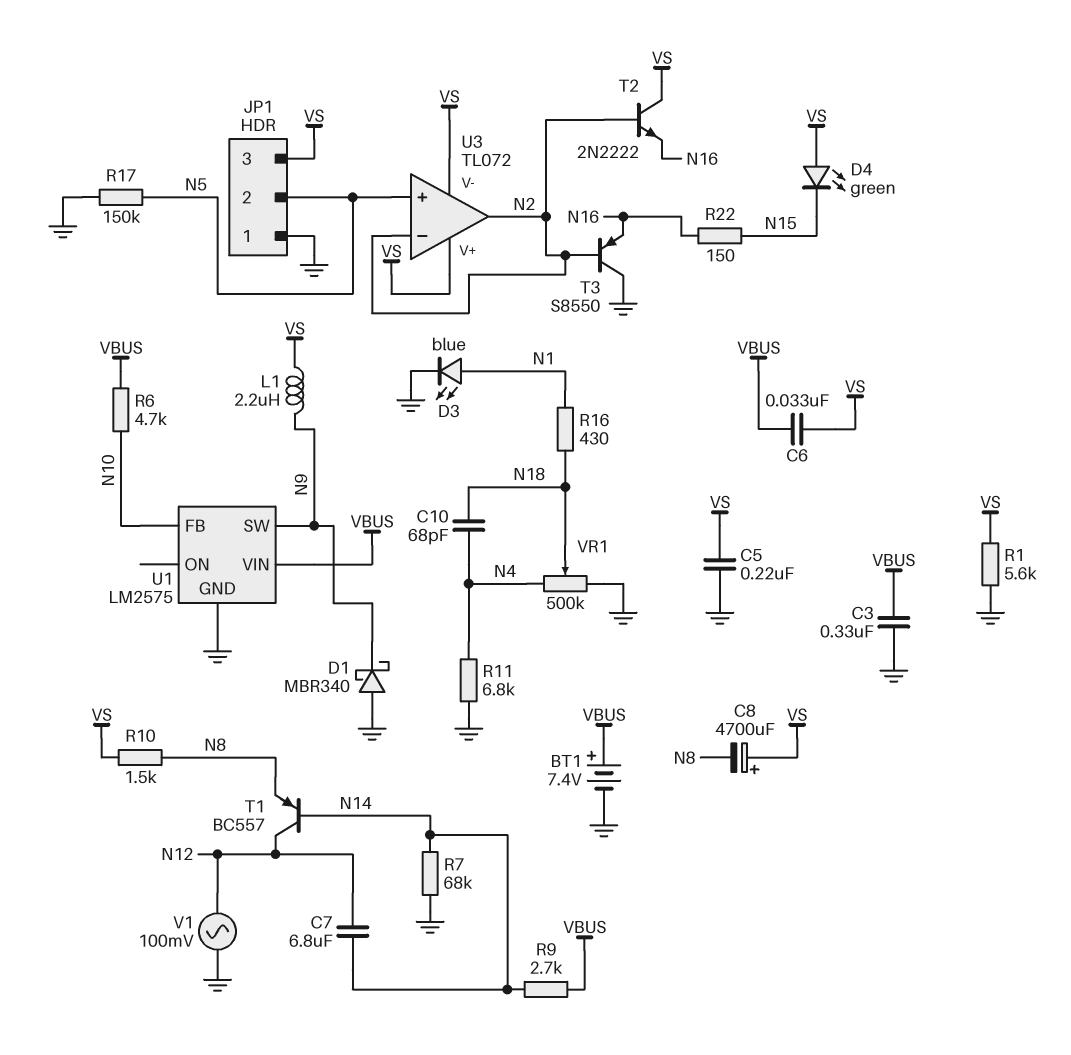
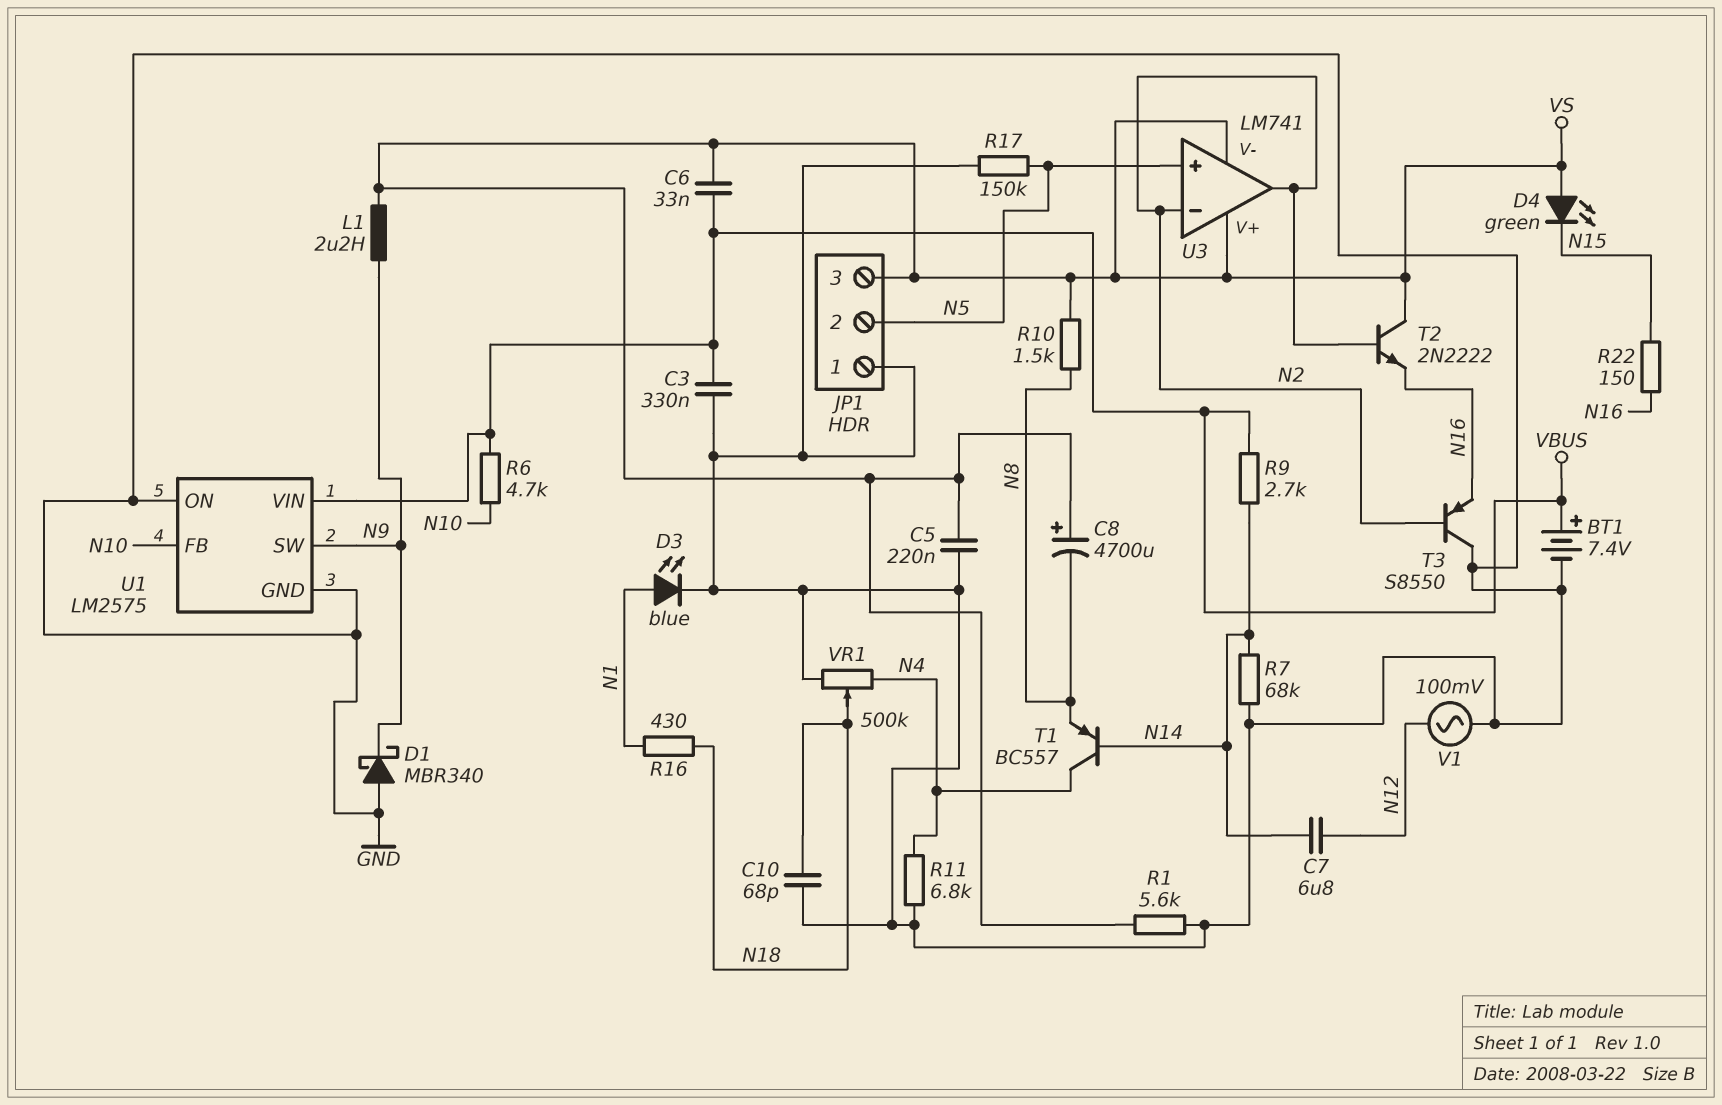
C10: 68pF (N4, N18) -> 68pF (GND, N18)
T1: PNP BC557 (B N14, C N12, E N8) -> PNP BC557 (B N14, C N4, E N8)
U1 pin ON: none -> GND
U3: TL072 -> LM741

